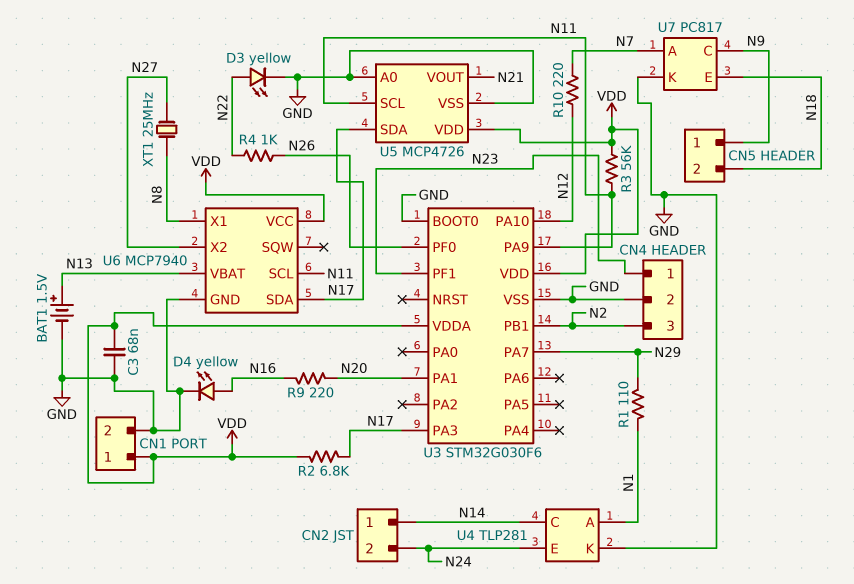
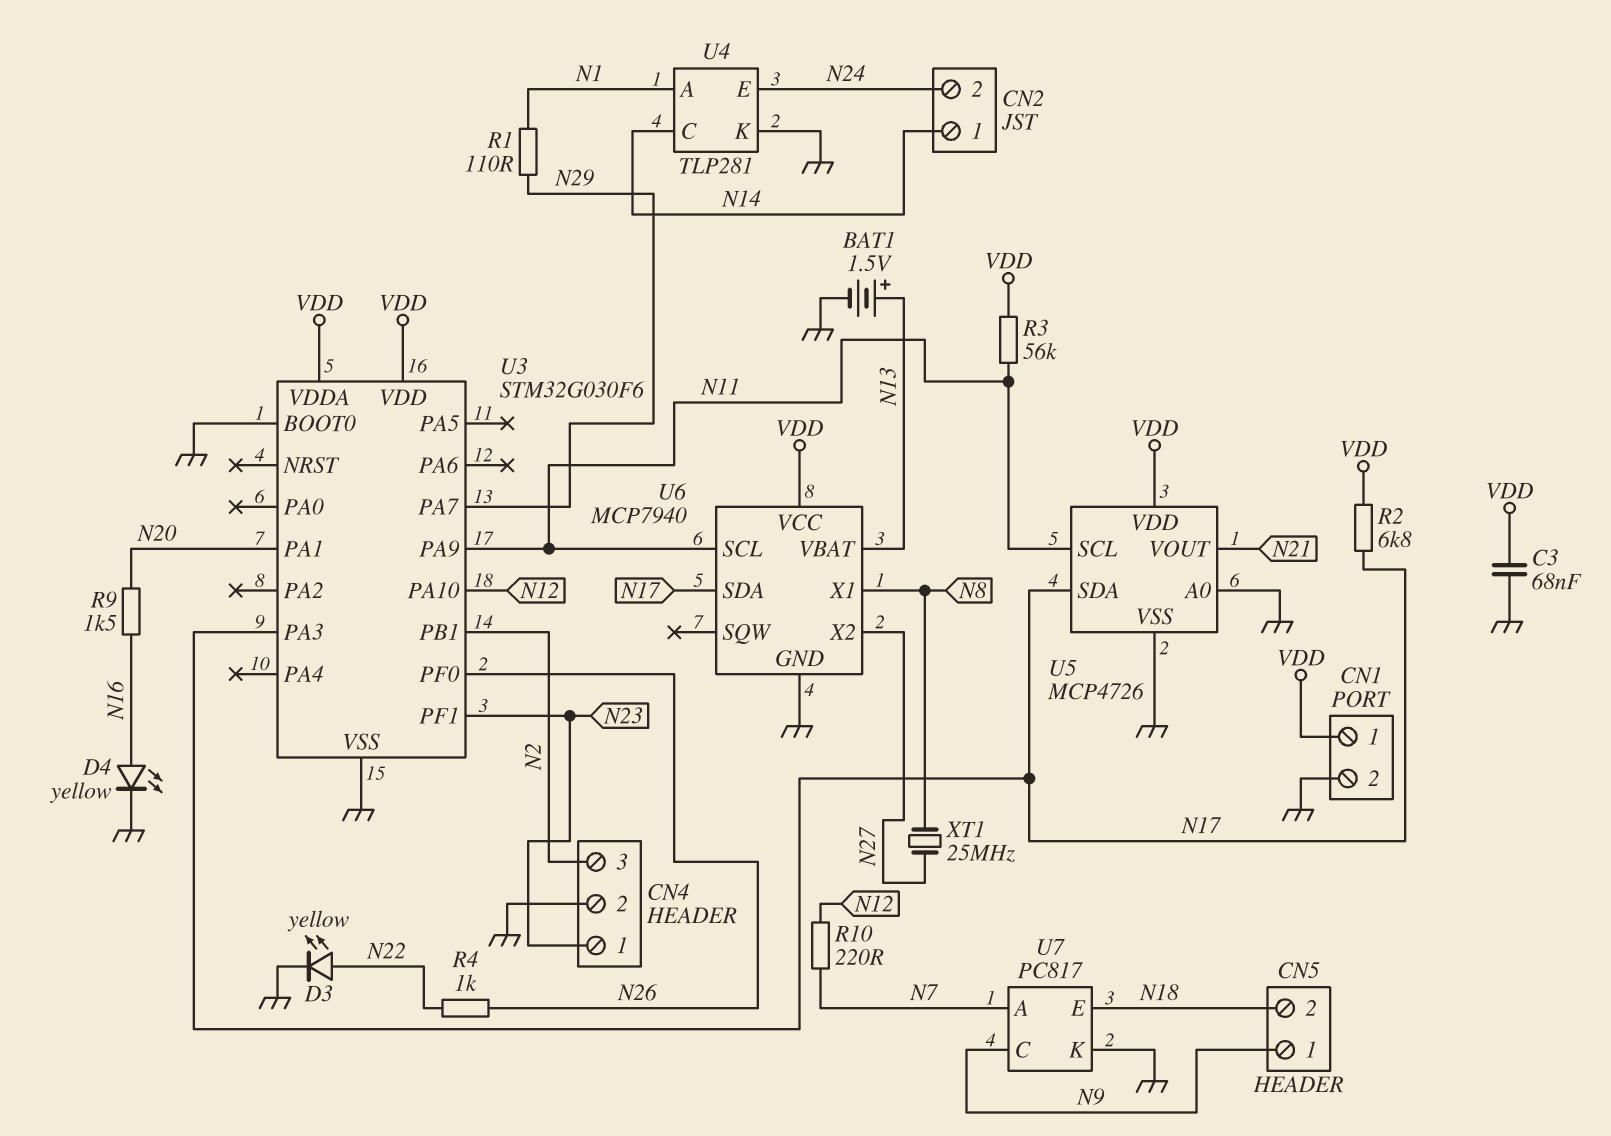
R9: 220 (N16, N20) -> 1.5k (N16, N20)

